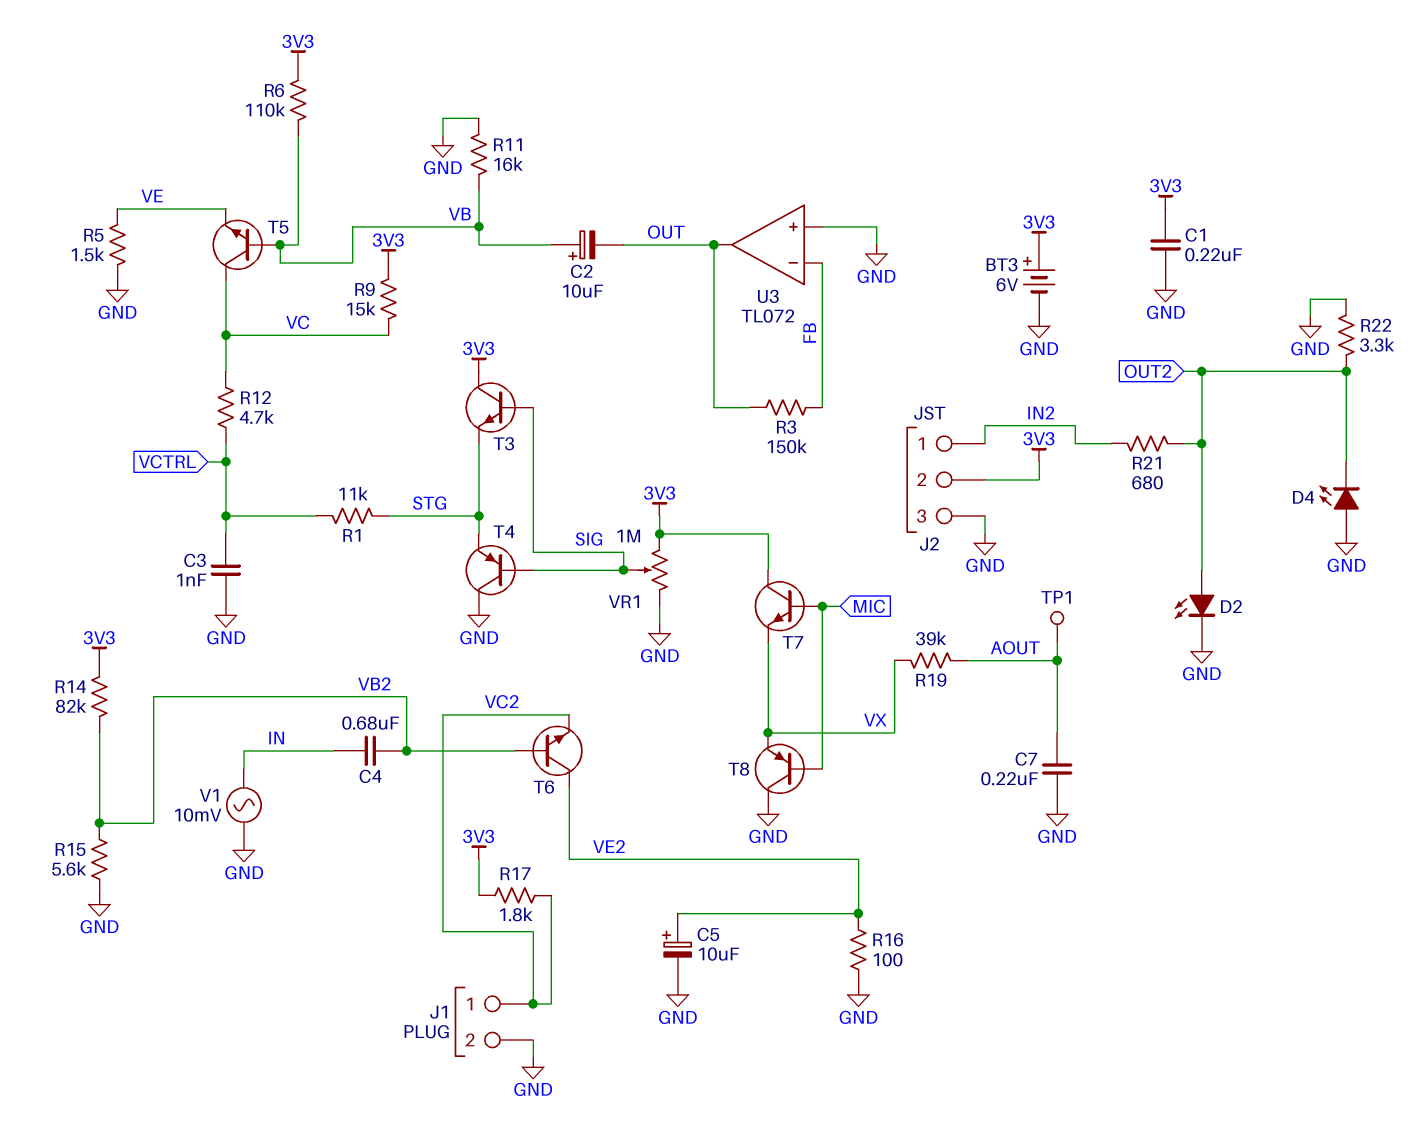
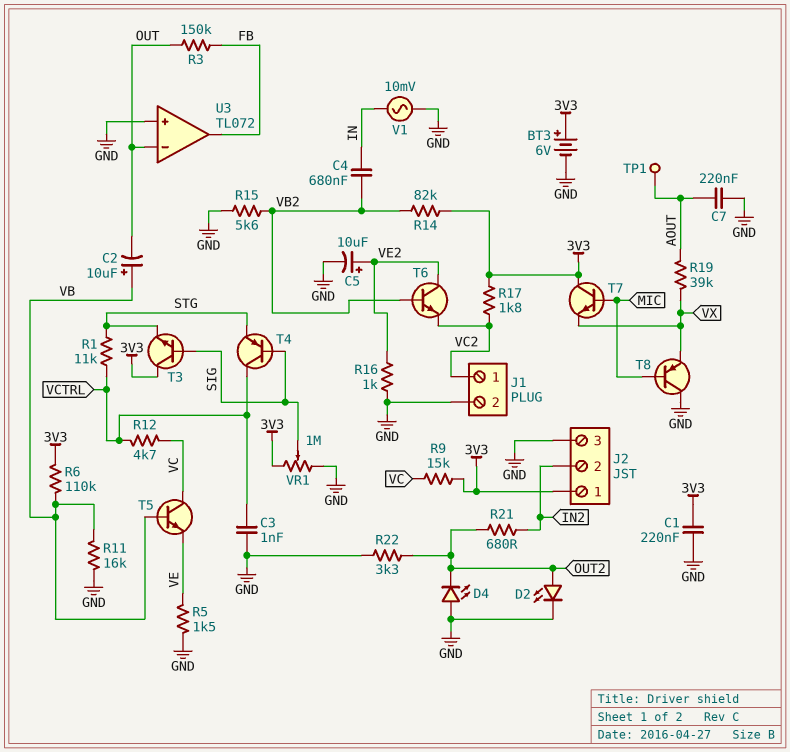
J2 pin 1: IN2 -> 3V3
J2 pin 2: 3V3 -> IN2
R16: 100 (GND, VE2) -> 1k (GND, VE2)
T4: PNP (B SIG, C GND, E STG) -> PNP (B SIG, C VCTRL, E STG)
U3 pin in-: FB -> OUT
U3 pin out: OUT -> FB

